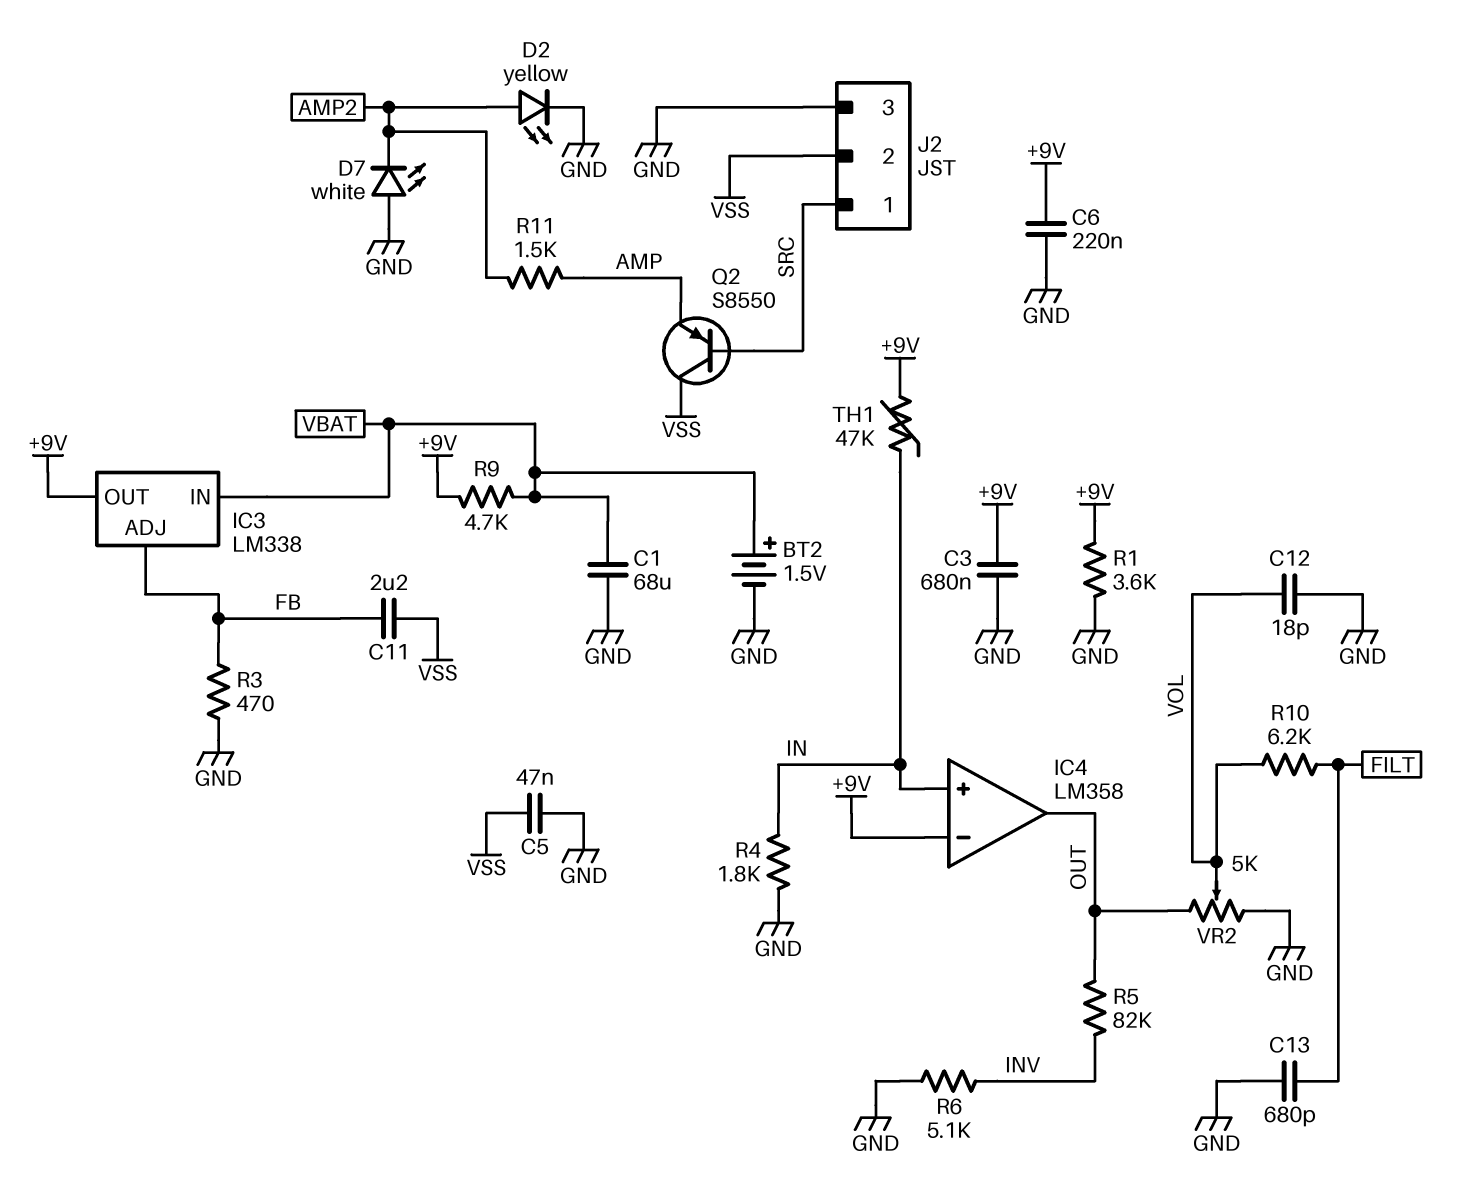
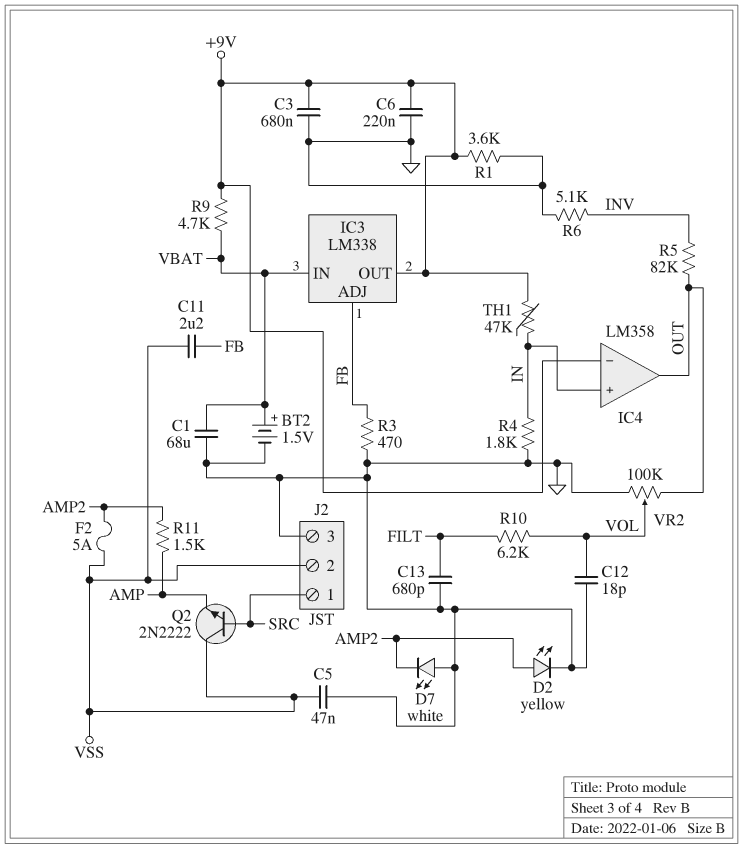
F2: none -> 5A (AMP2, VSS)
Q2: PNP S8550 (B SRC, C VSS, E AMP) -> NPN 2N2222 (B SRC, C VSS, E AMP)
VR2: 5k (GND, OUT, wiper VOL) -> 100k (GND, OUT, wiper VOL)

